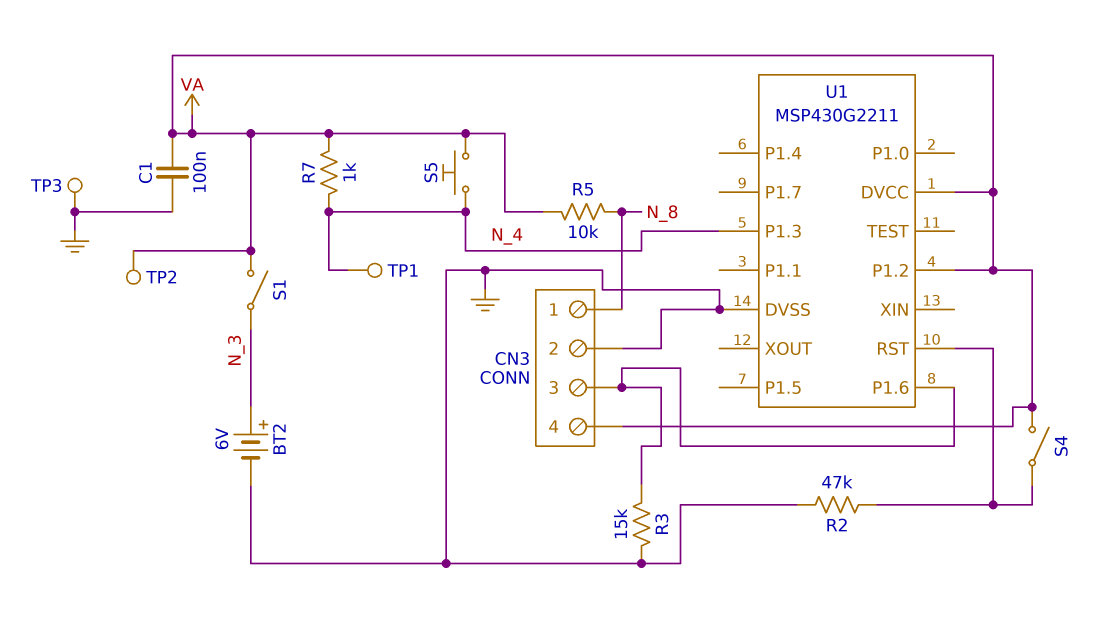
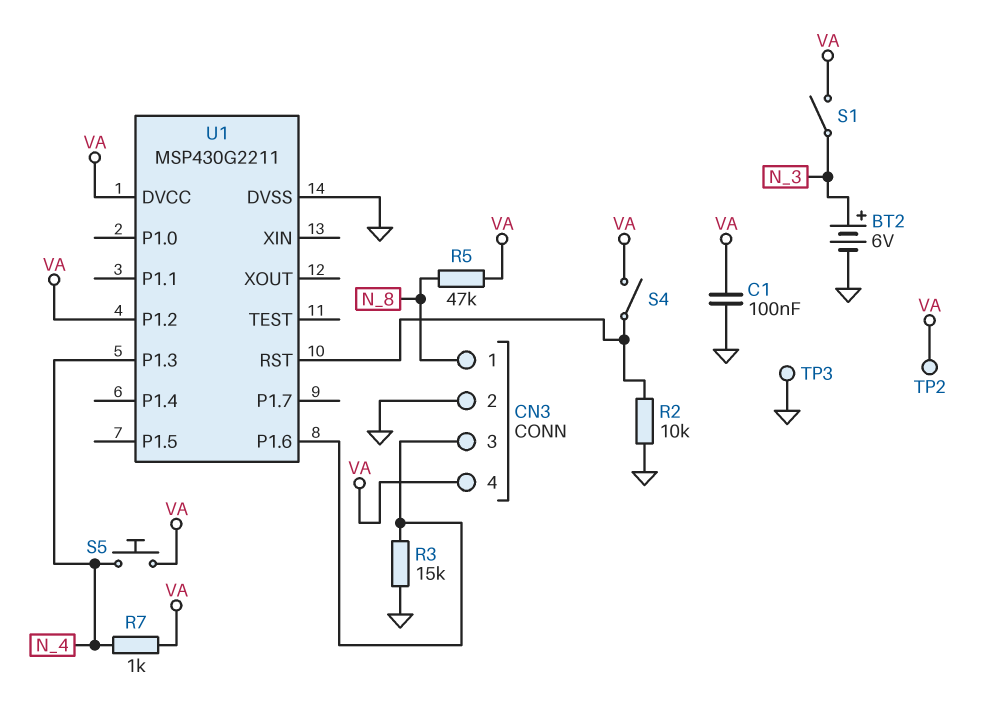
R2: 47k (GND, U1/RST) -> 10k (GND, U1/RST)
R5: 10k (N_8, VA) -> 47k (N_8, VA)
TP1: test point (N_4) -> none

